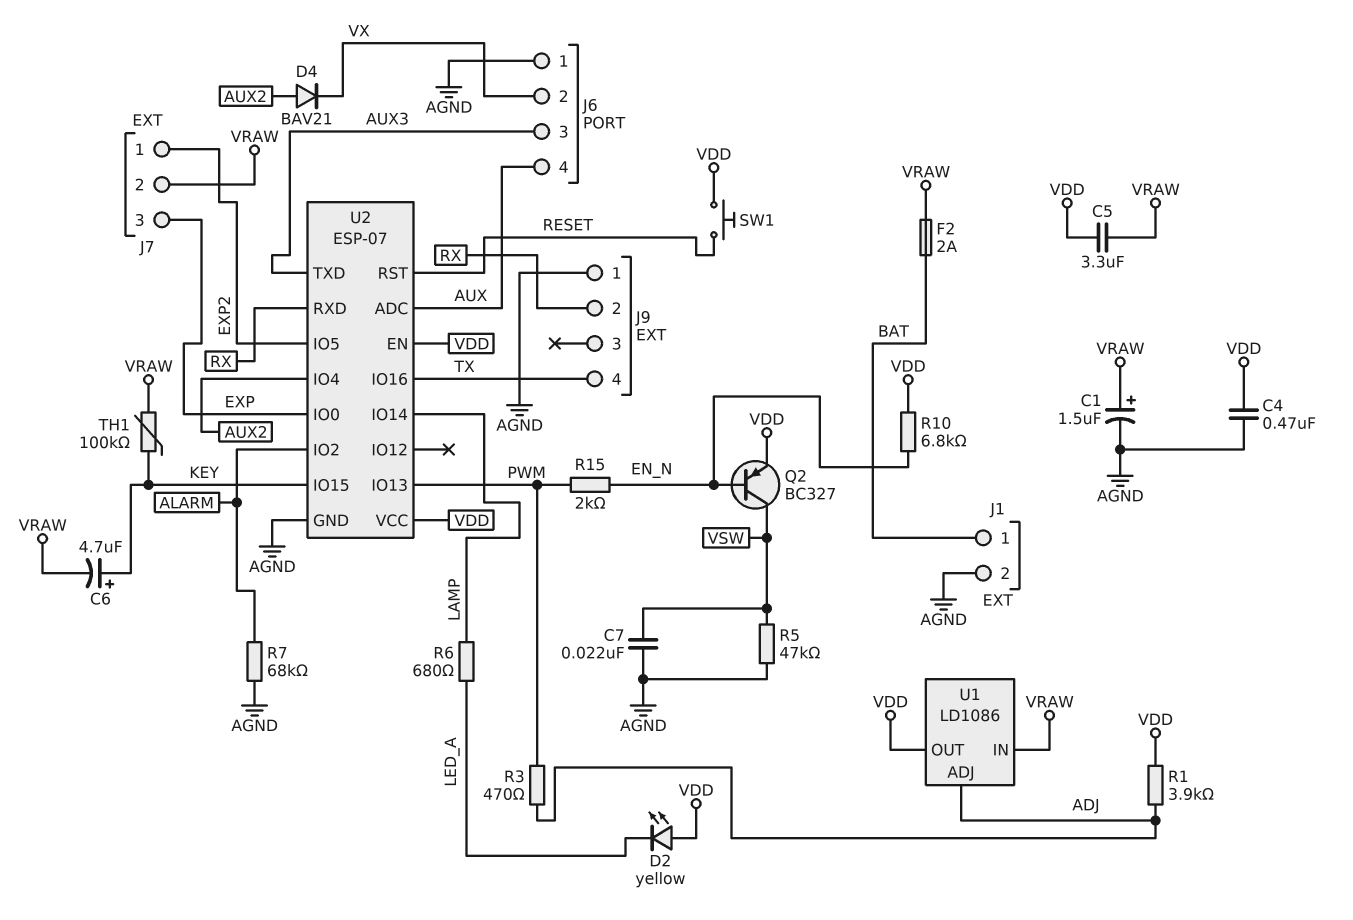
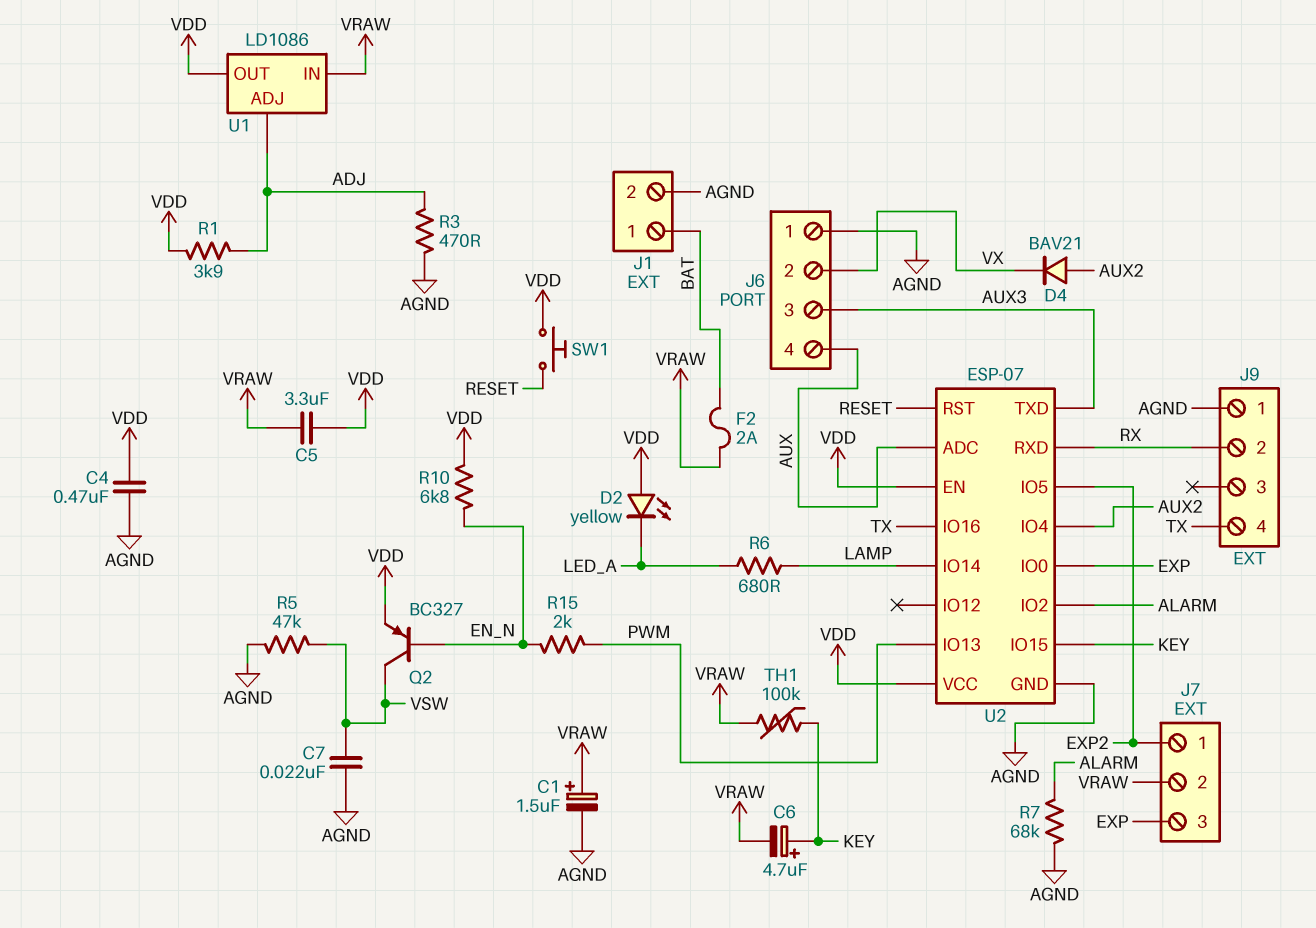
R3: 470 (ADJ, PWM) -> 470 (ADJ, AGND)

